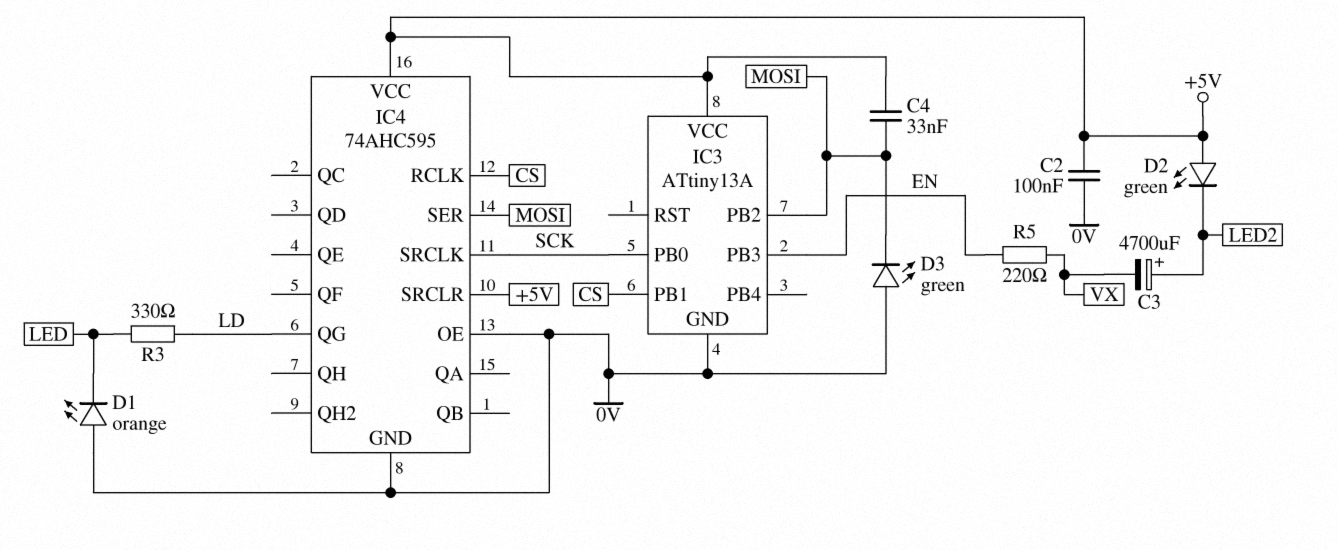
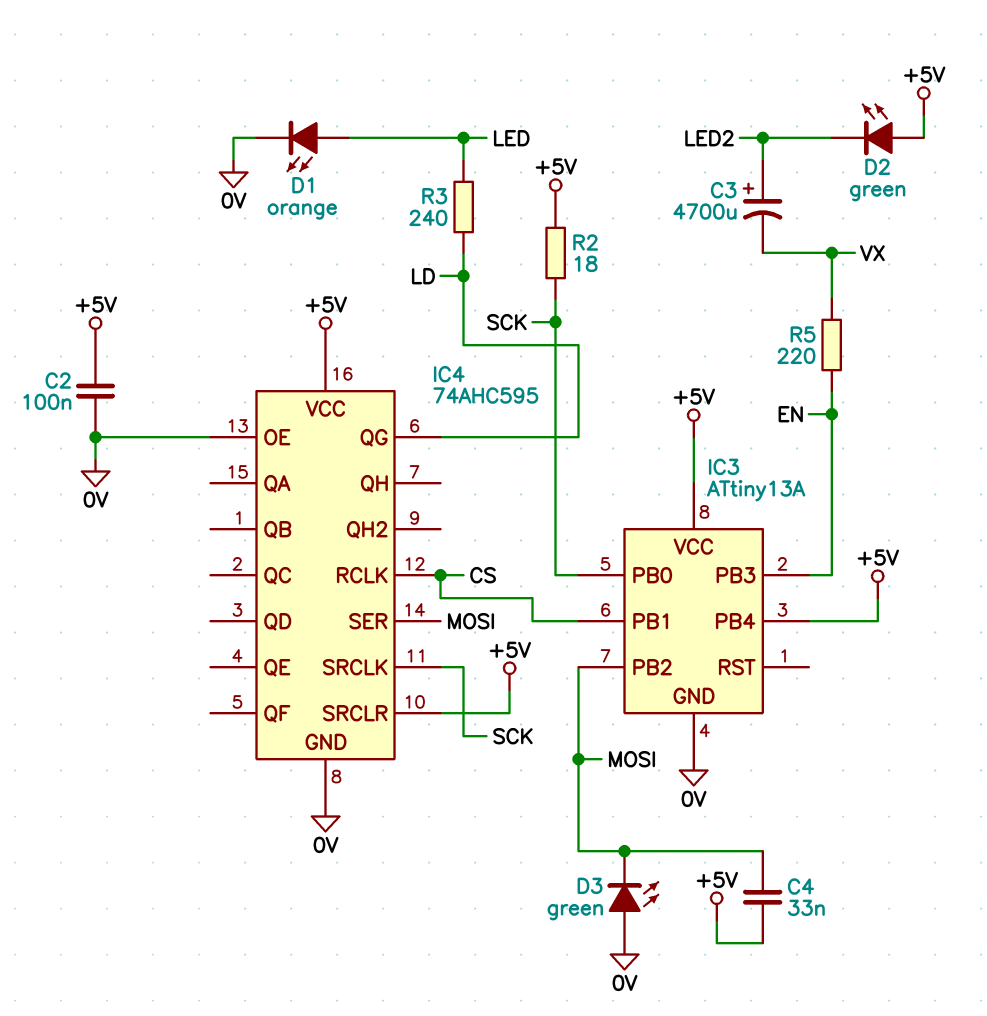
D1: LED orange (A 0V, K LED) -> LED orange (A LED, K 0V)
IC3 pin PB4: none -> +5V
R2: none -> 18 (+5V, SCK)
R3: 330 (LD, LED) -> 240 (LD, LED)

